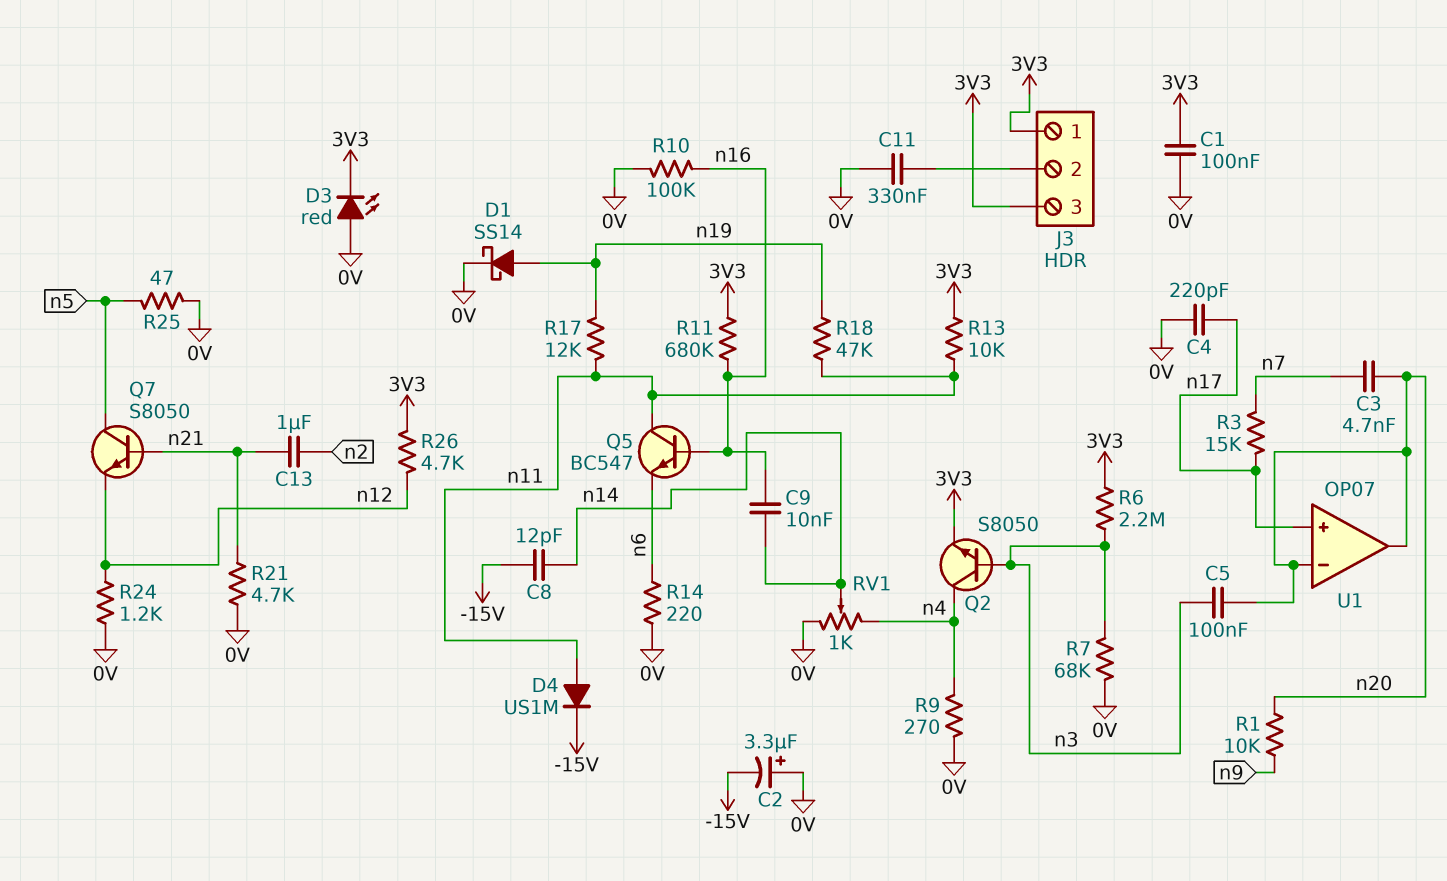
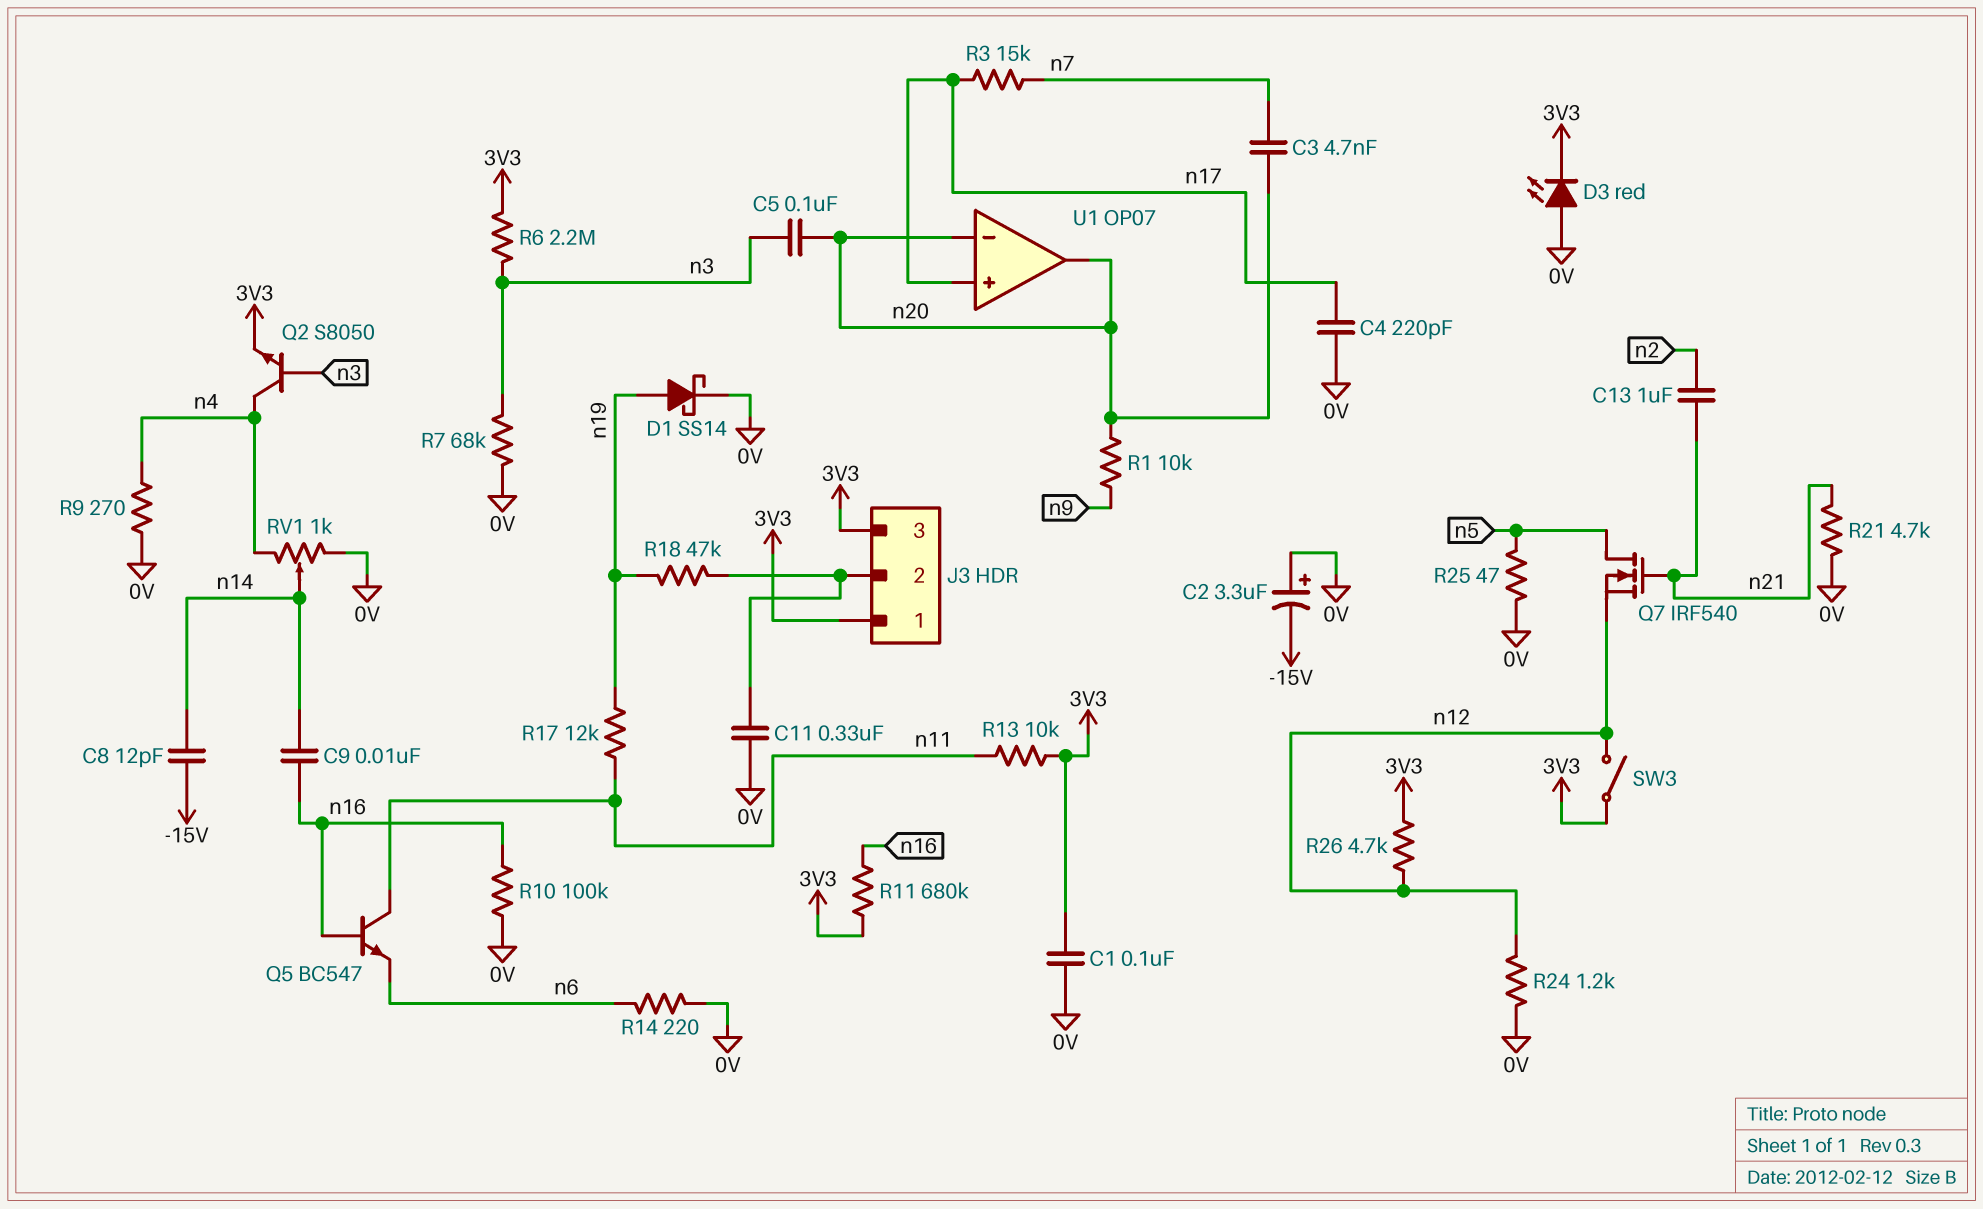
D4: diode US1M (A n11, K -15V) -> none
Q7: NPN S8050 (B n21, C n5, E n12) -> NMOS IRF540 (G n21, D n5, S n12)
R18: 47k (n11, n19) -> 47k (J3/2, n19)
SW3: none -> switch (3V3, n12)

